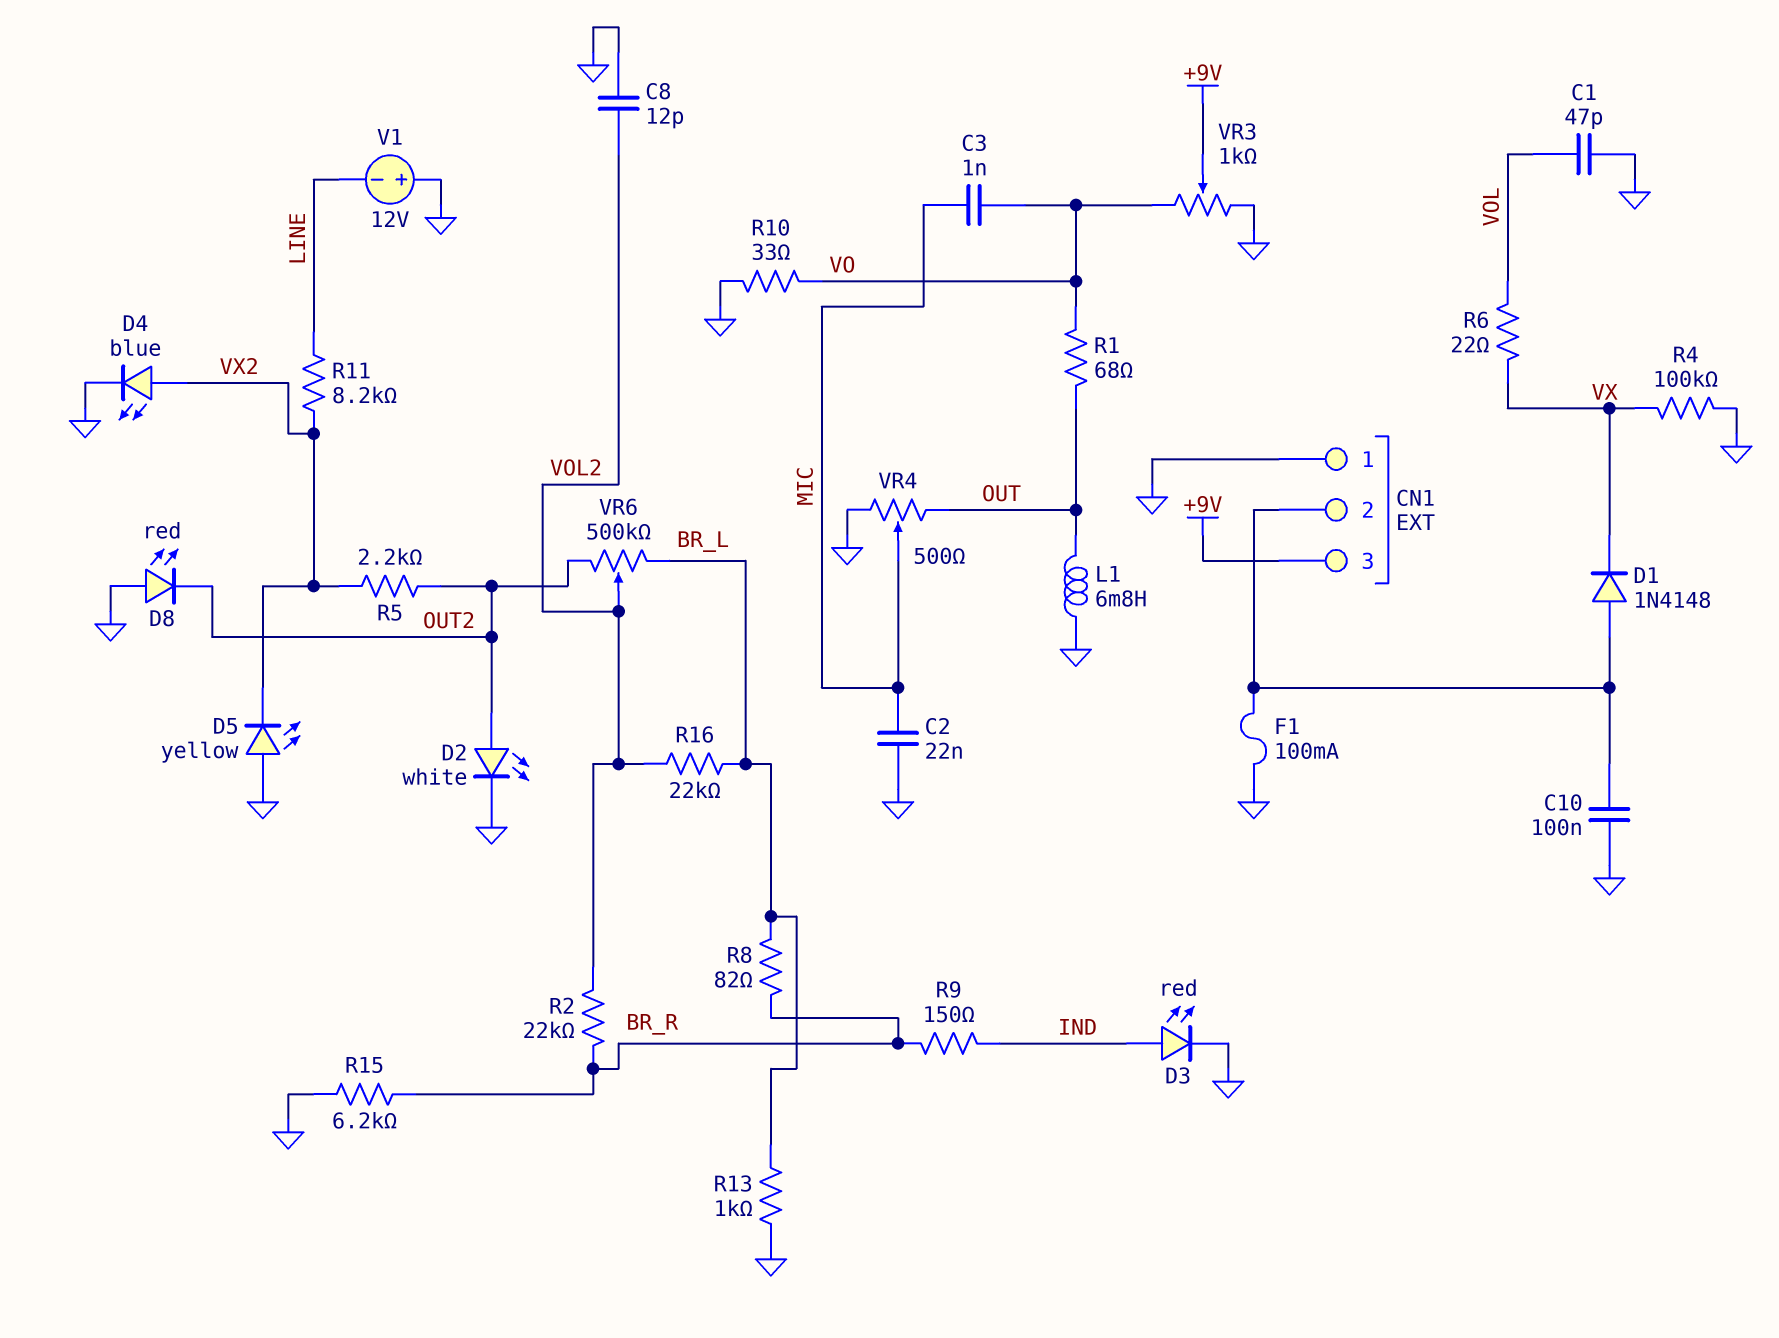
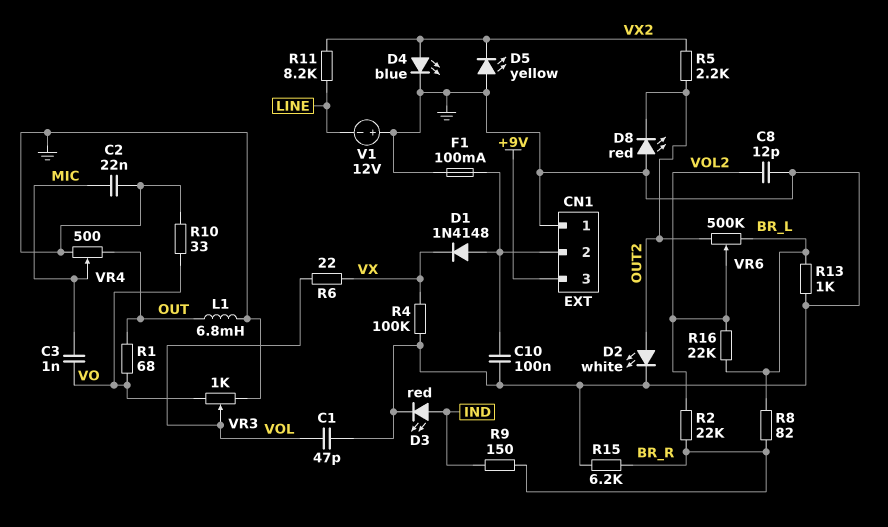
VR3: 1k (GND, VO, wiper +9V) -> 1k (GND, VO, wiper VOL)

